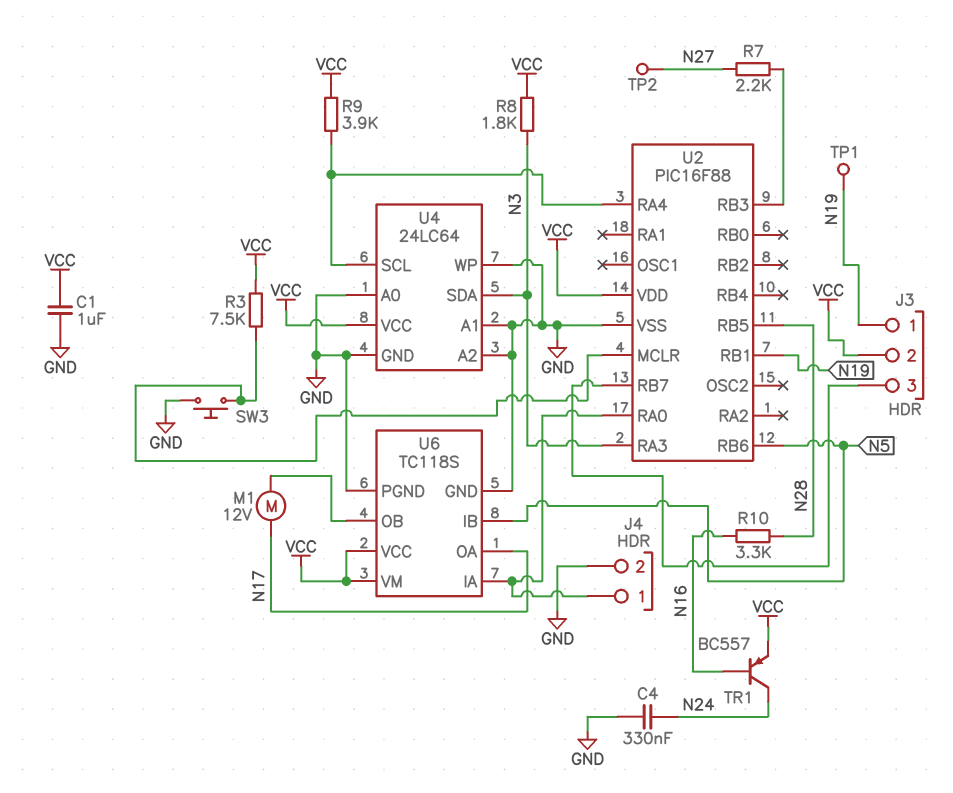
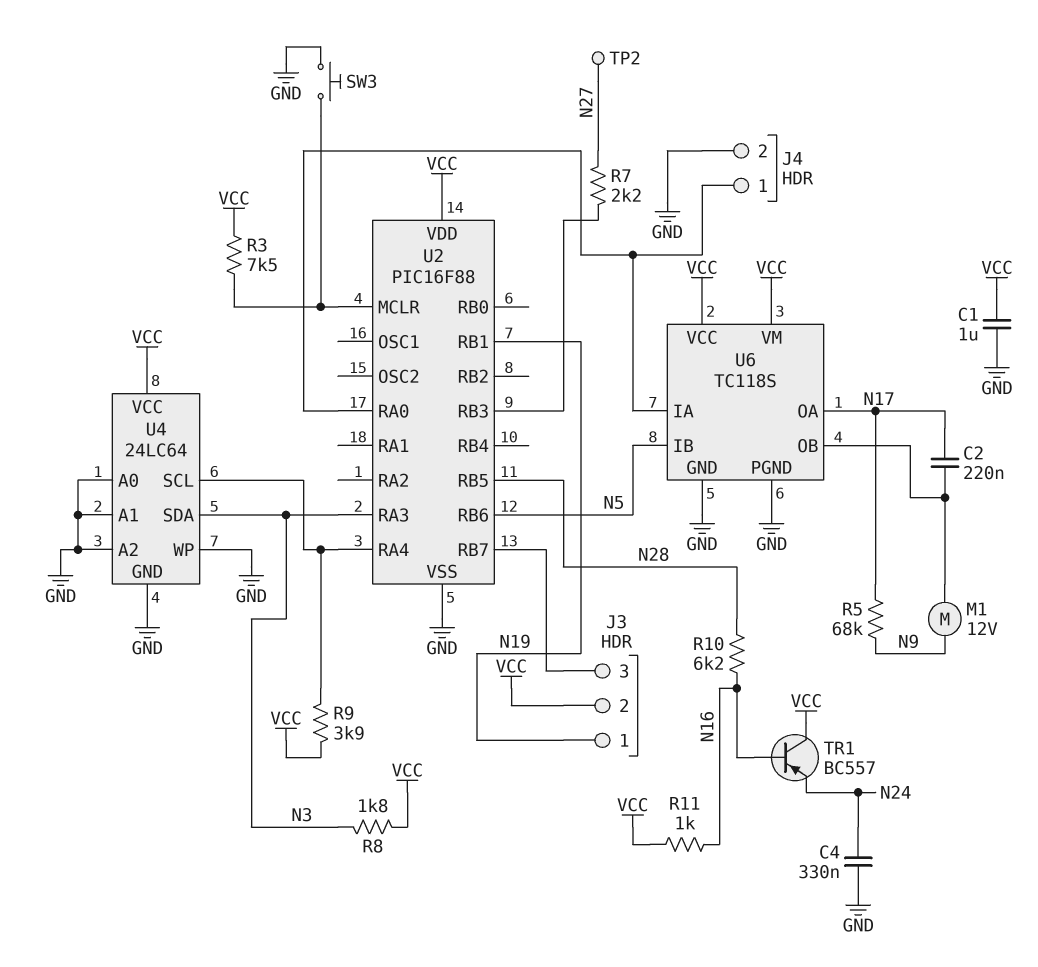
C2: none -> 220nF (N17, U6/OB)
M1: motor 12V (N17, U6/OB) -> motor 12V (N9, U6/OB)
R5: none -> 68k (N9, N17)
R10: 3.3k (N16, N28) -> 6.2k (N16, N28)
R11: none -> 1k (N16, VCC)
TP1: test point (N19) -> none
TR1: PNP BC557 (B N16, C N24, E VCC) -> PNP BC557 (B N16, C VCC, E N24)

